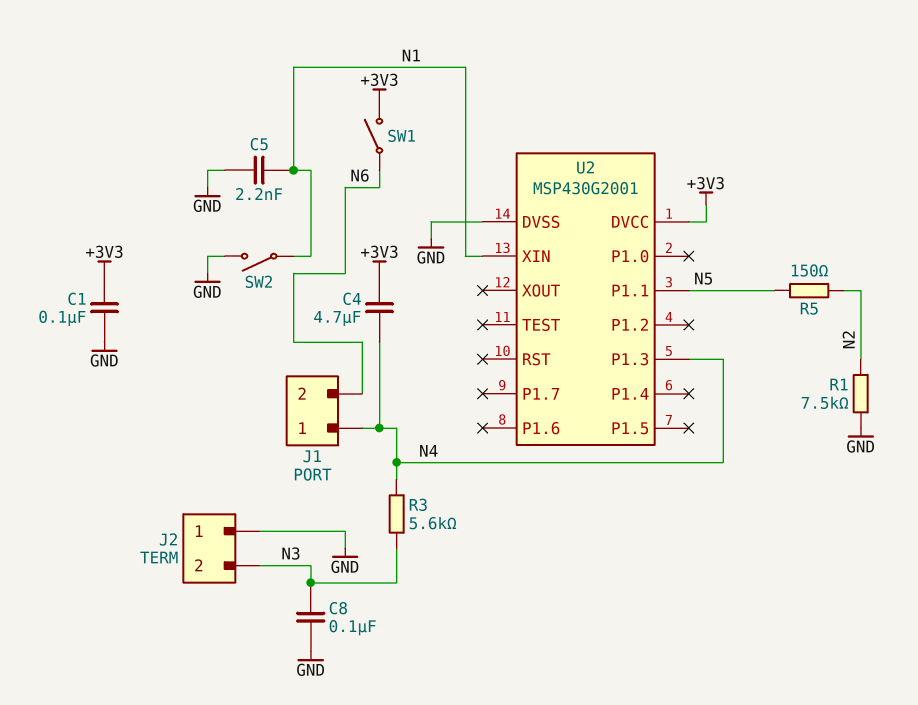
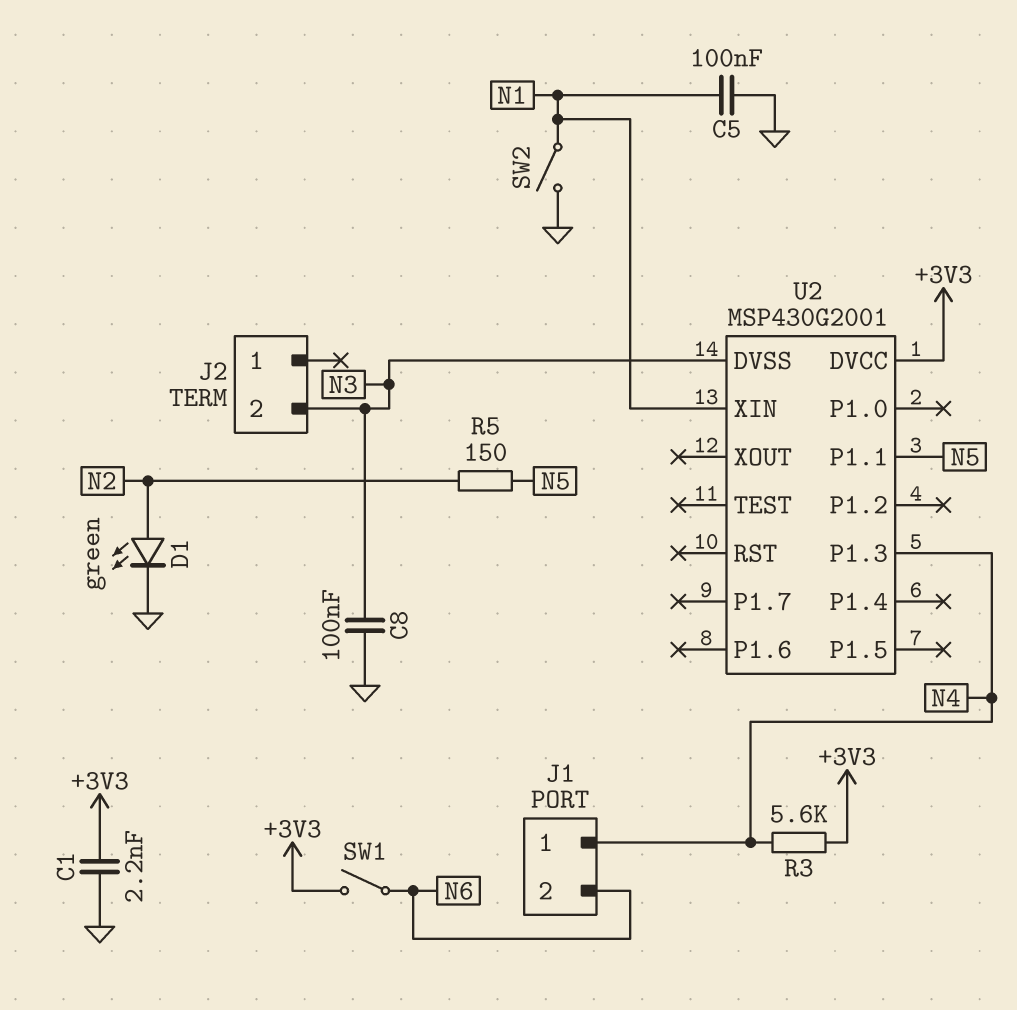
C1: 100nF (+3V3, GND) -> 2.2nF (+3V3, GND)
C4: 4.7uF (+3V3, N4) -> none
C5: 2.2nF (GND, N1) -> 100nF (GND, N1)
D1: none -> LED green (A N2, K GND)
J2 pin 1: GND -> none
R1: 7.5k (GND, N2) -> none
R3: 5.6k (N3, N4) -> 5.6k (+3V3, N4)
U2 pin DVSS: GND -> N3

